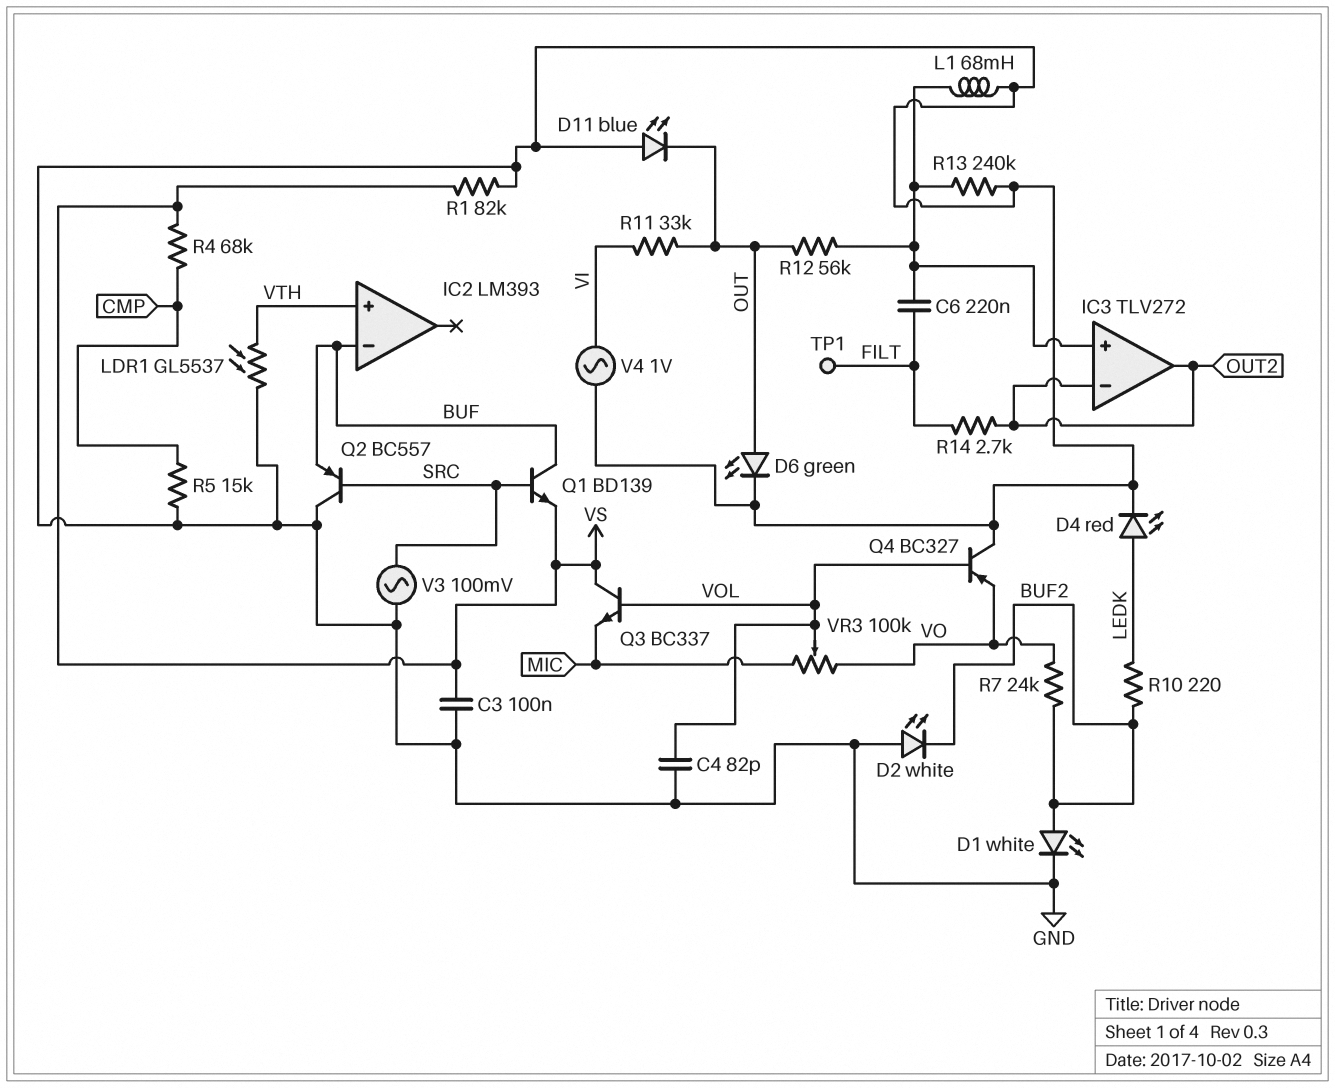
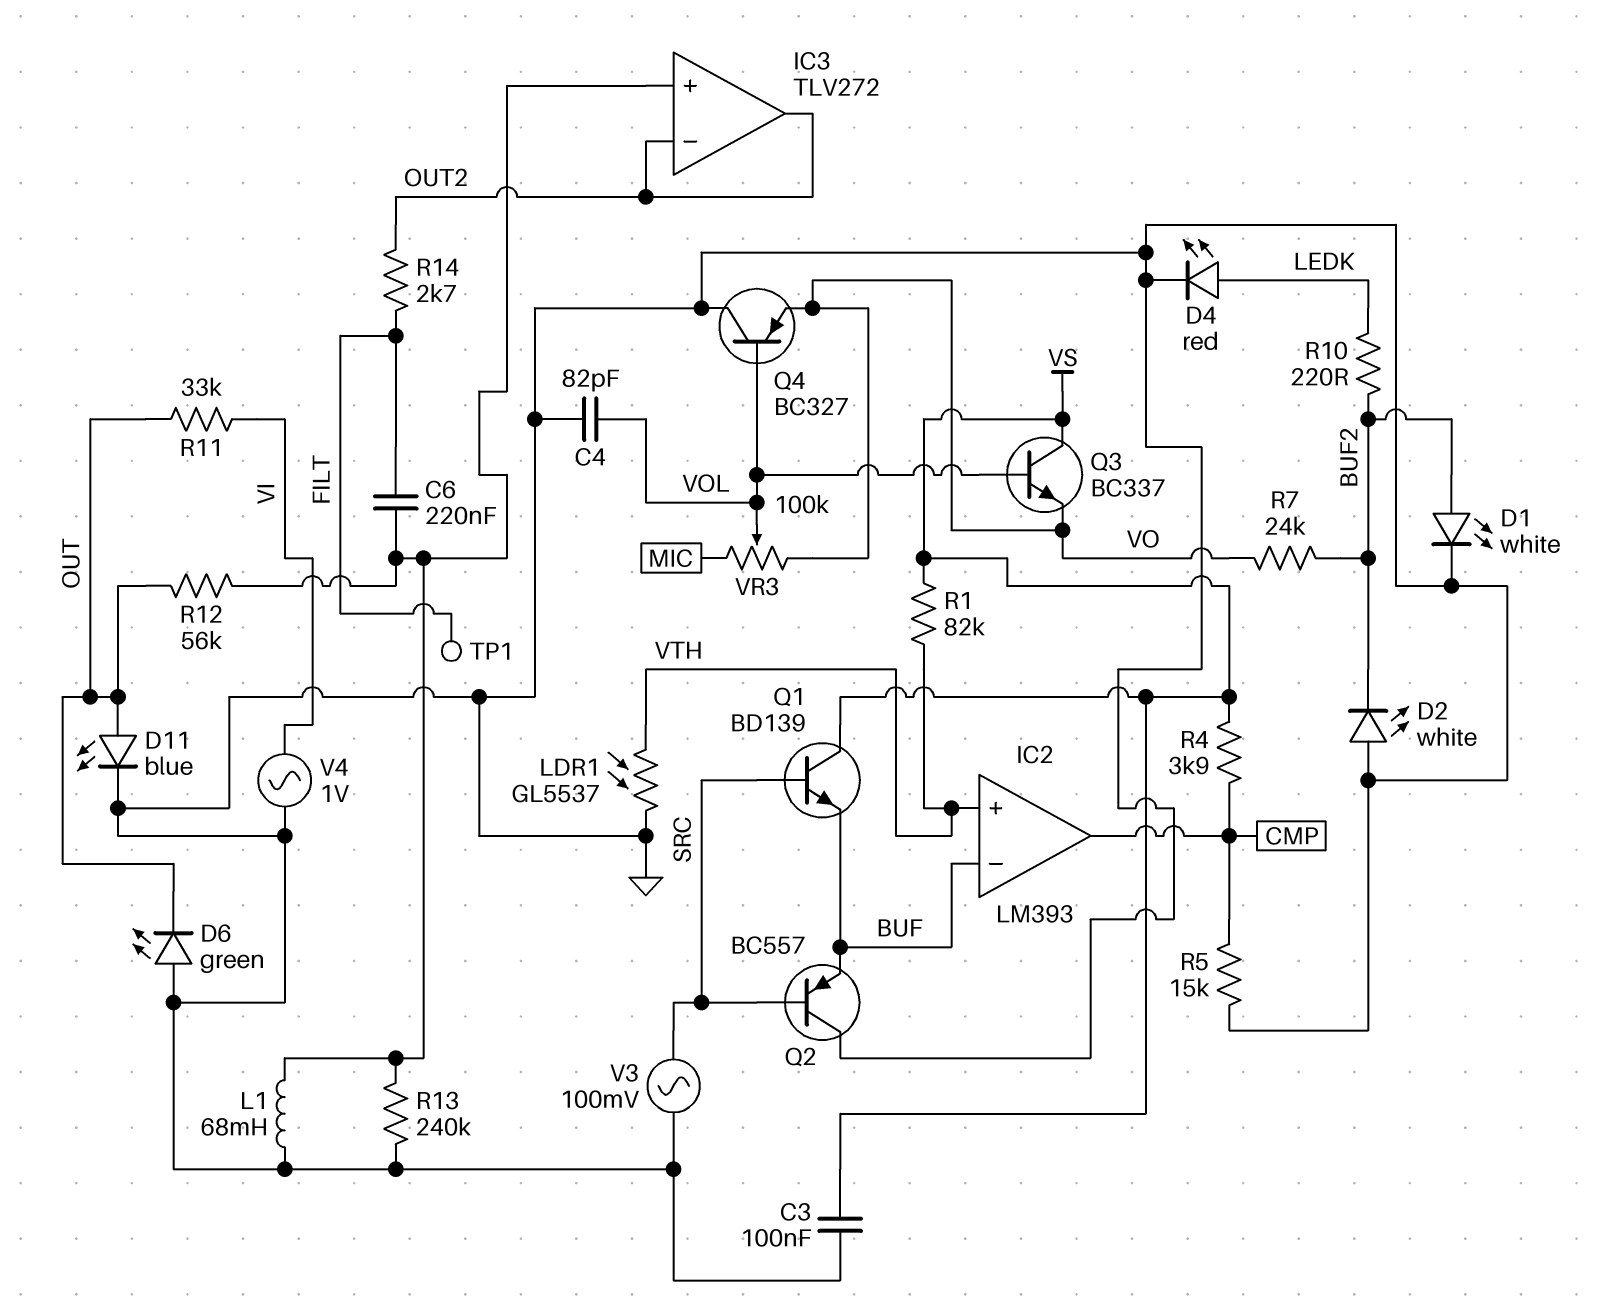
D6: LED green (A OUT, K GND) -> LED green (A GND, K OUT)
D11: LED blue (A GND, K OUT) -> LED blue (A OUT, K GND)
IC2 pin out: none -> CMP
Q1: NPN BD139 (B SRC, C BUF, E VS) -> NPN BD139 (B SRC, C VS, E BUF)
Q3: NPN BC337 (B VOL, C VS, E MIC) -> NPN BC337 (B VOL, C VS, E VO)
R1: 82k (GND, VS) -> 82k (VS, VTH)
R4: 68k (CMP, VS) -> 3.9k (CMP, VS)

